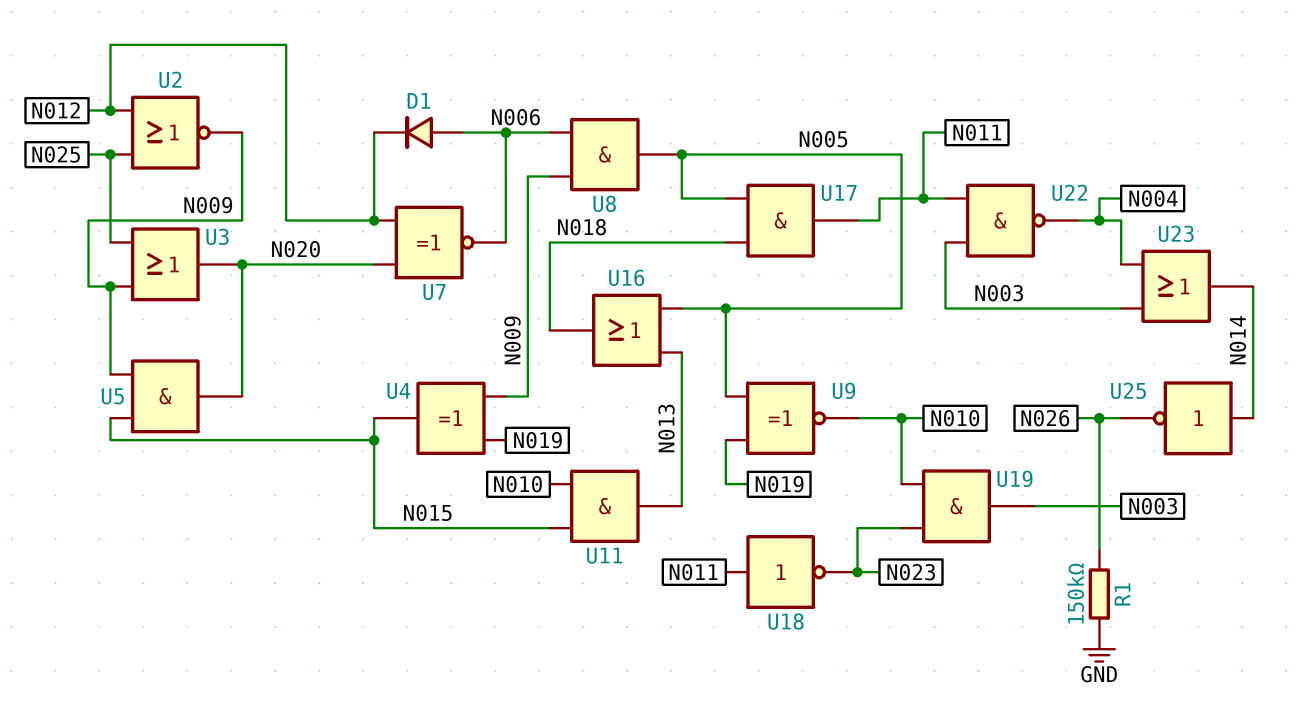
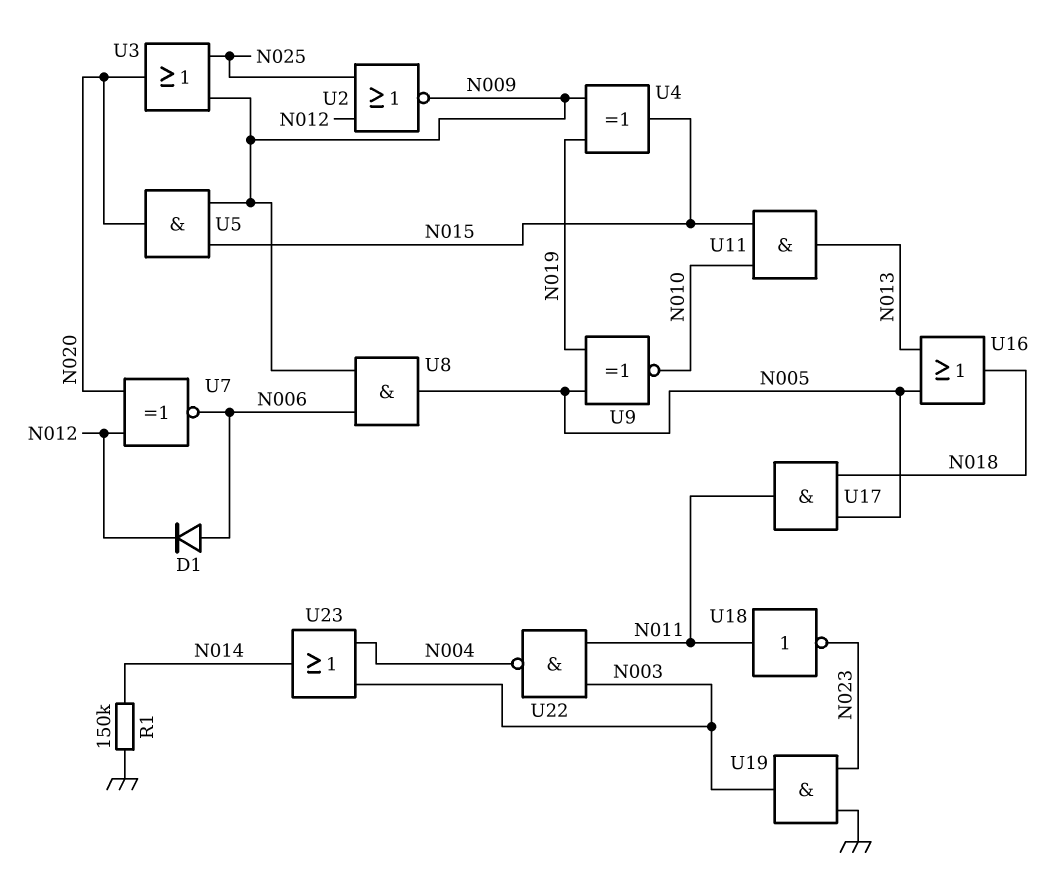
R1: 150k (GND, N026) -> 150k (GND, N014)
U19: AND (in N010, in N023, out N003) -> AND (in GND, in N023, out N003)
U25: NOT (in N014, out N026) -> none

